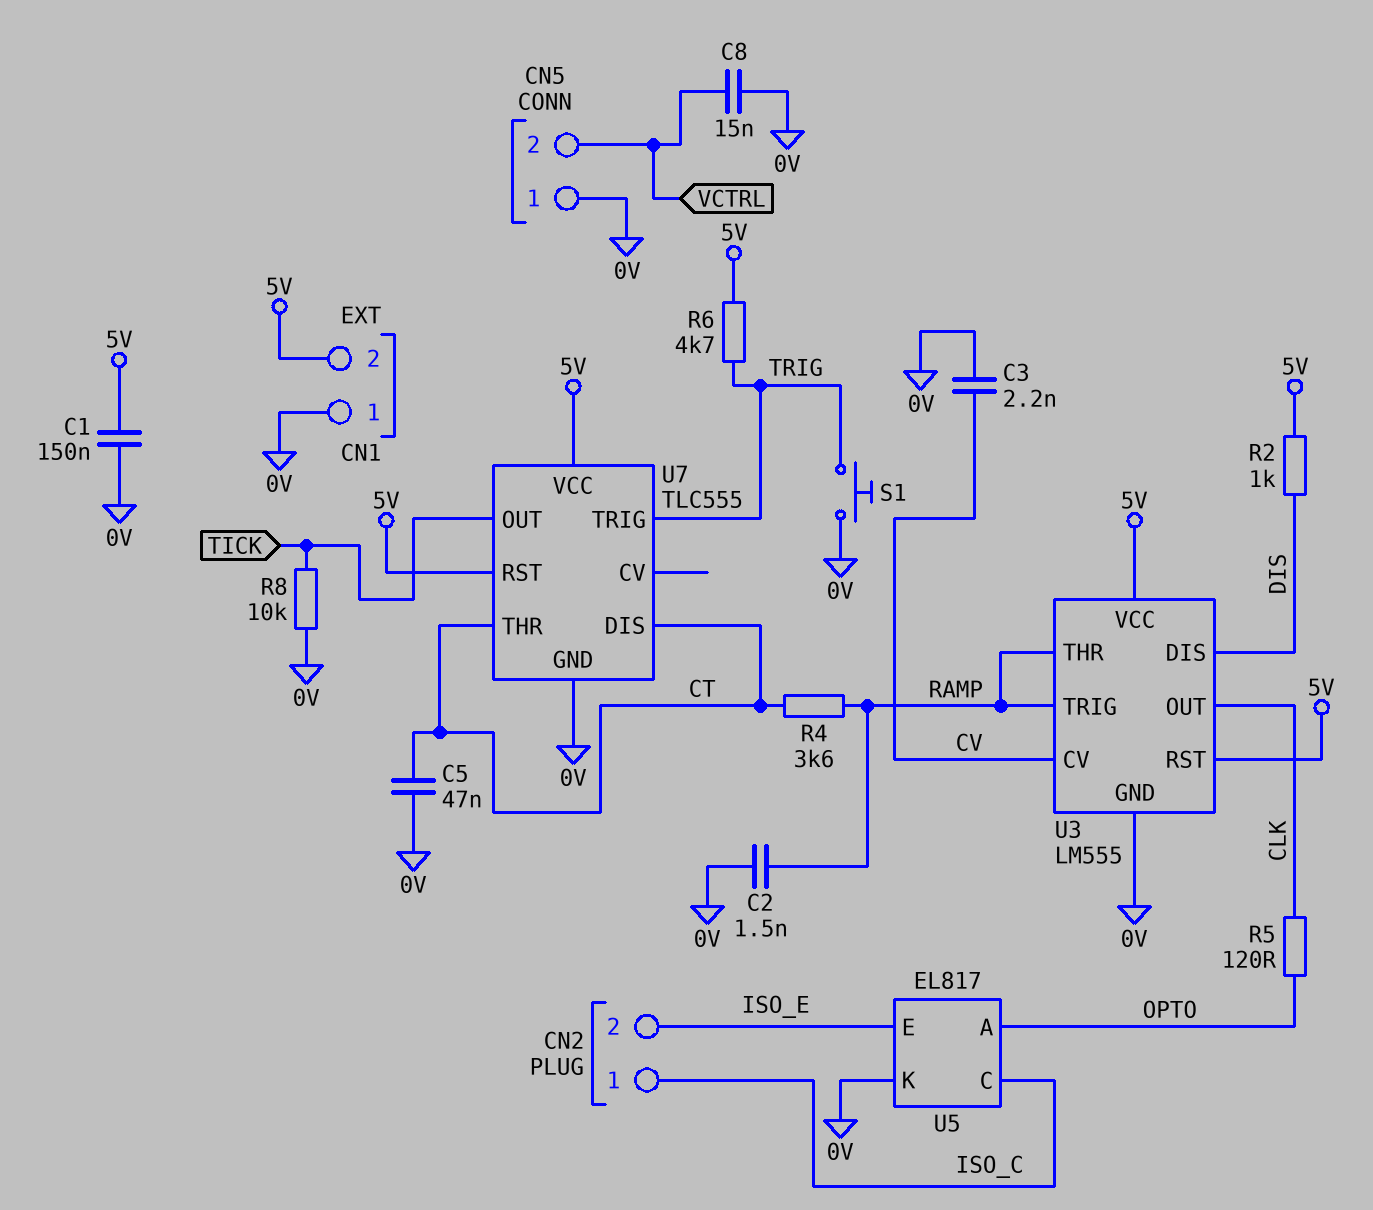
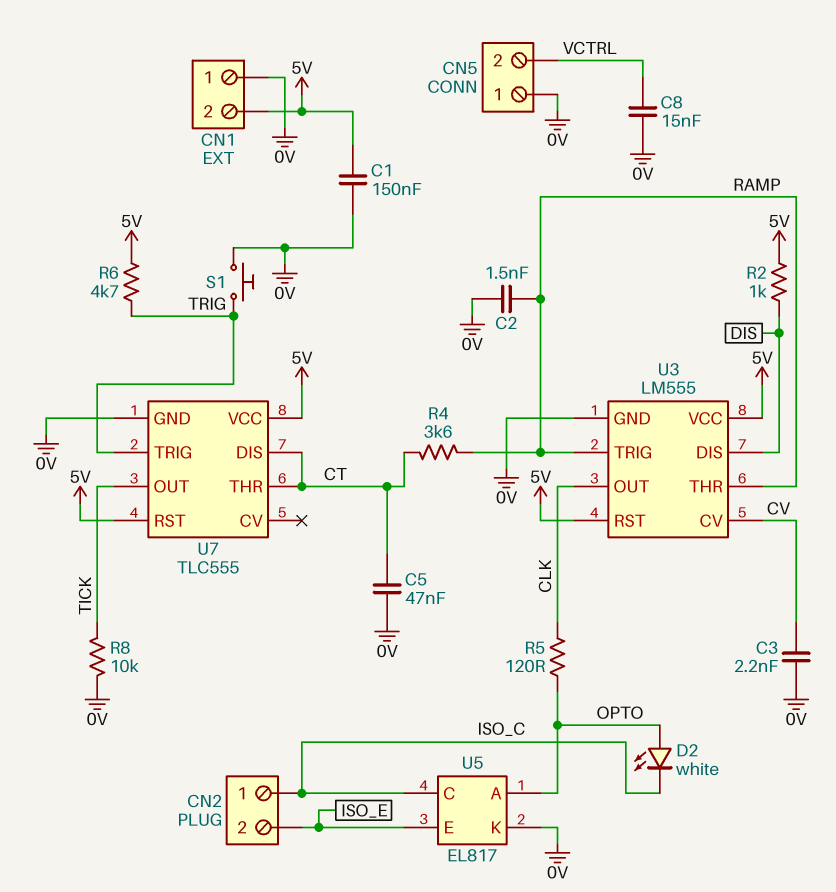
D2: none -> LED white (A OPTO, K ISO_C)

